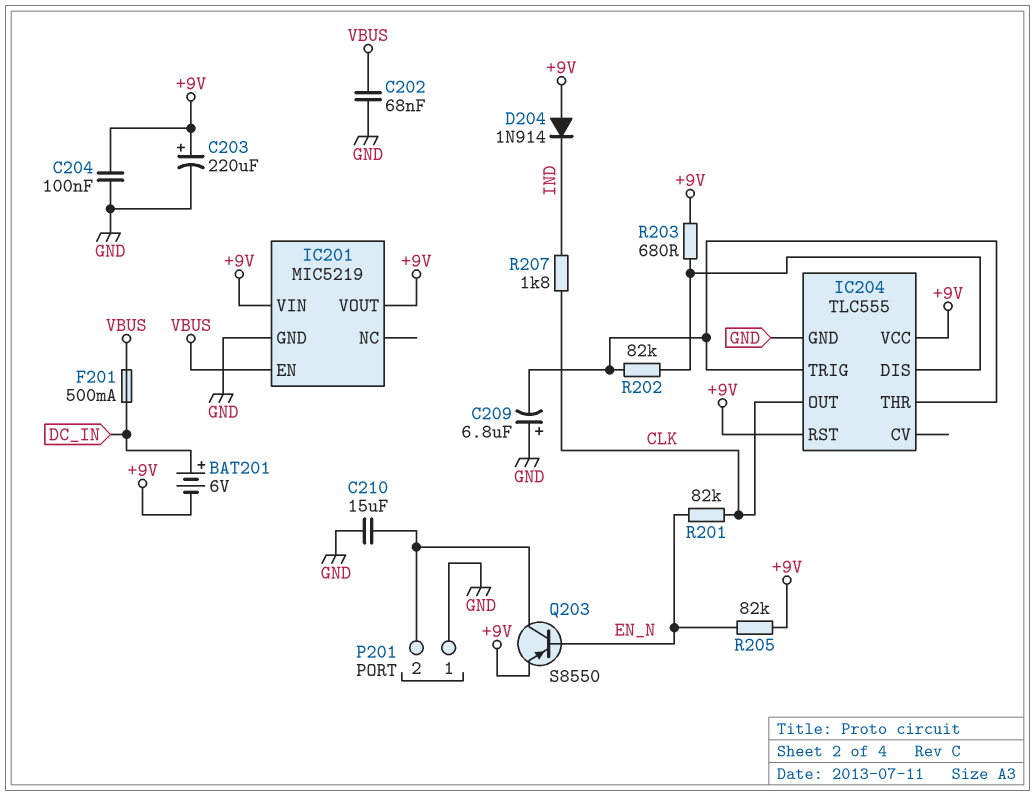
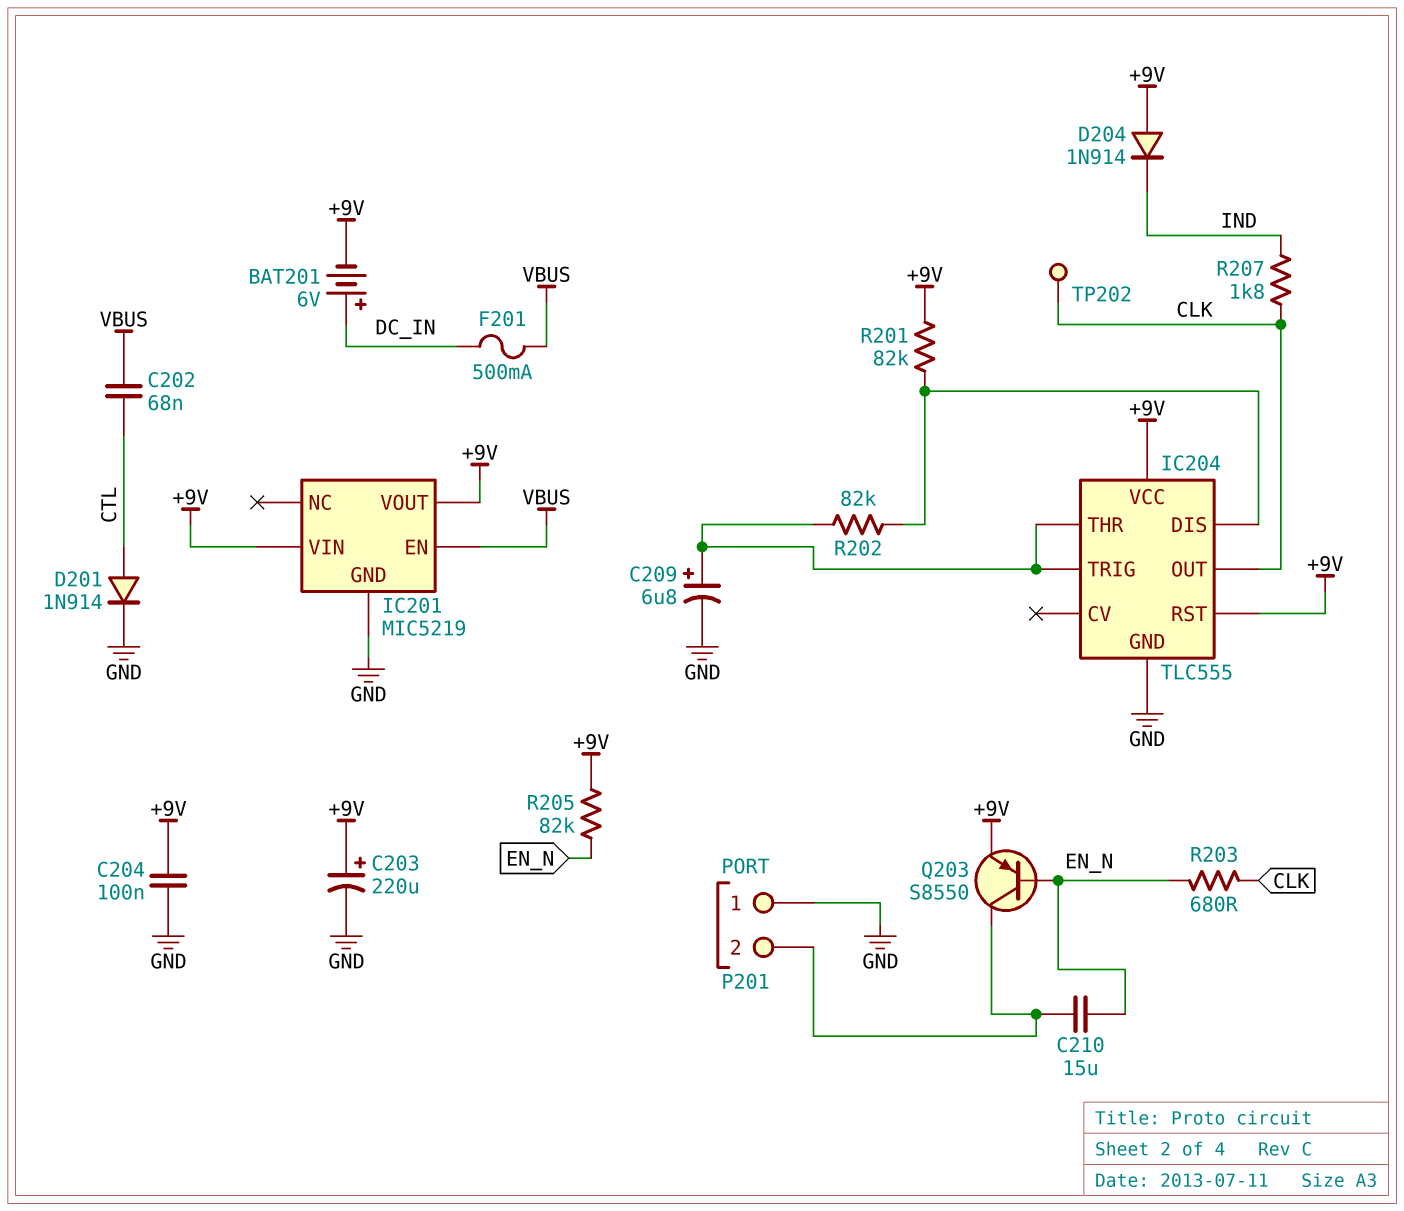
C202: 68nF (GND, VBUS) -> 68nF (CTL, VBUS)
C209: 6.8uF (plus GND, minus IC204/THR) -> 6.8uF (plus IC204/THR, minus GND)
C210: 15uF (GND, P201/2) -> 15uF (EN_N, P201/2)
D201: none -> diode 1N914 (A CTL, K GND)
R201: 82k (CLK, EN_N) -> 82k (+9V, IC204/DIS)
R203: 680 (+9V, IC204/DIS) -> 680 (CLK, EN_N)
TP202: none -> test point (CLK)

